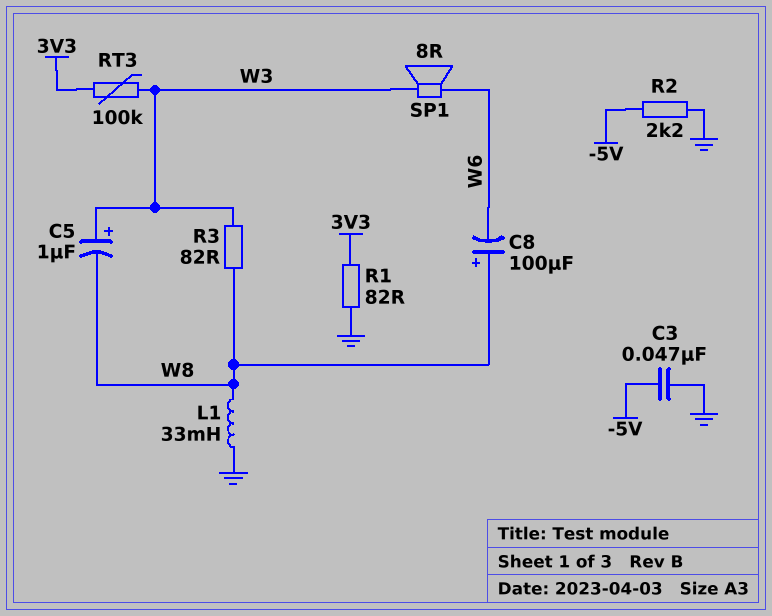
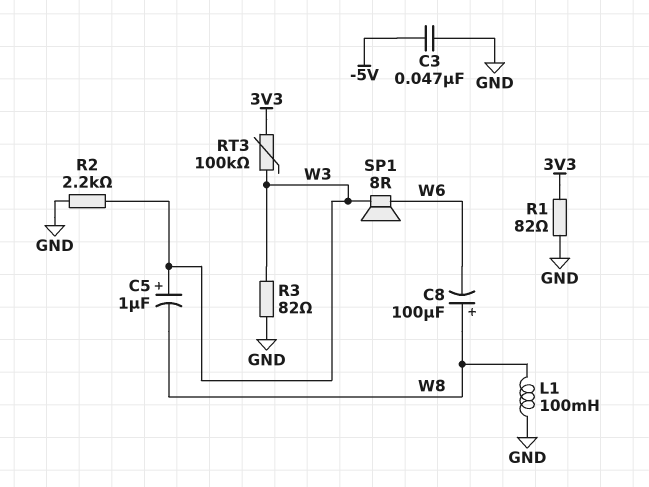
L1: 33mH (GND, W8) -> 100mH (GND, W8)
R2: 2.2k (-5V, GND) -> 2.2k (GND, W3)
R3: 82 (W3, W8) -> 82 (GND, W3)

